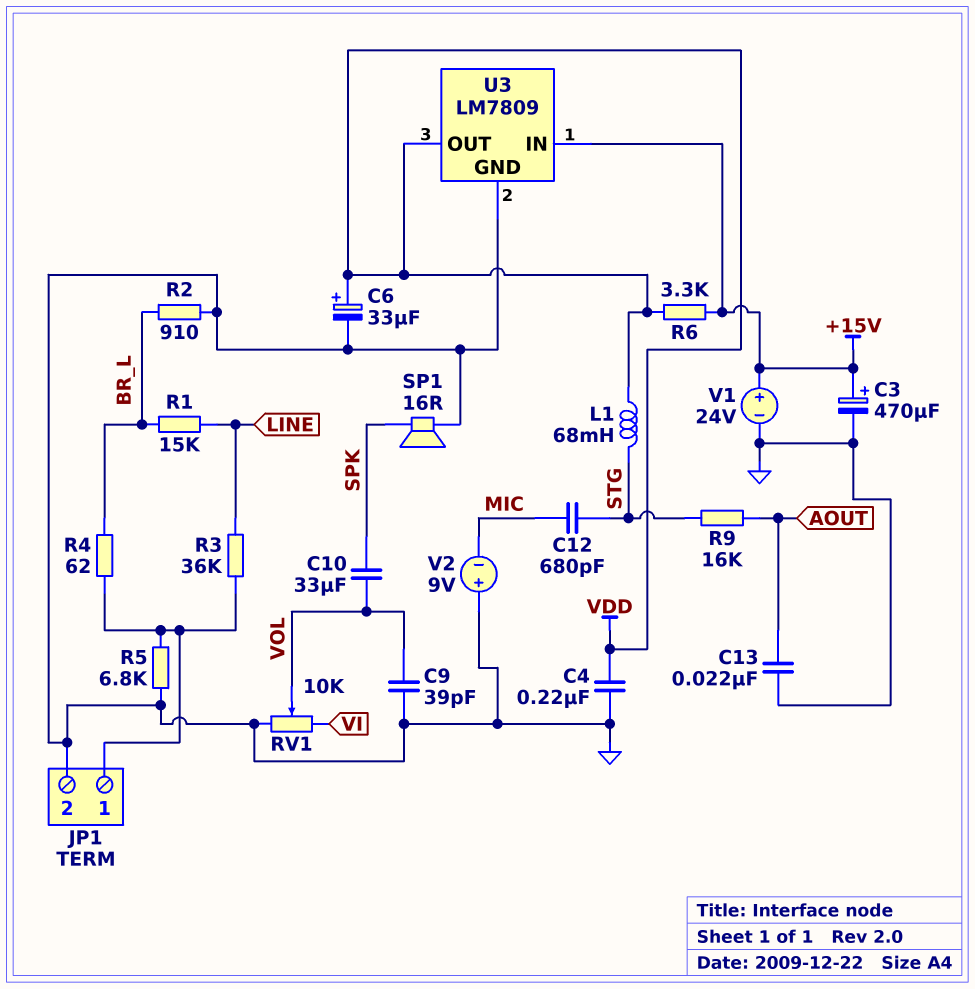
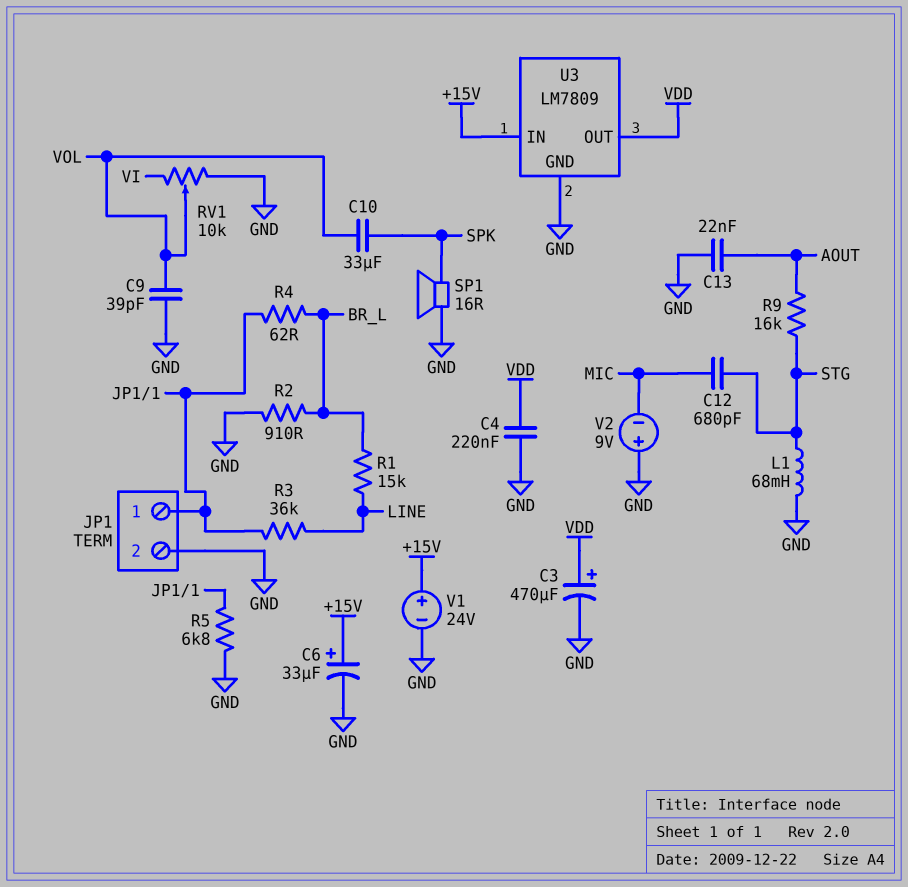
C3: 470uF (plus +15V, minus GND) -> 470uF (plus VDD, minus GND)
C6: 33uF (plus VDD, minus GND) -> 33uF (plus +15V, minus GND)
L1: 68mH (STG, VDD) -> 68mH (GND, STG)
R6: 3.3k (+15V, VDD) -> none

